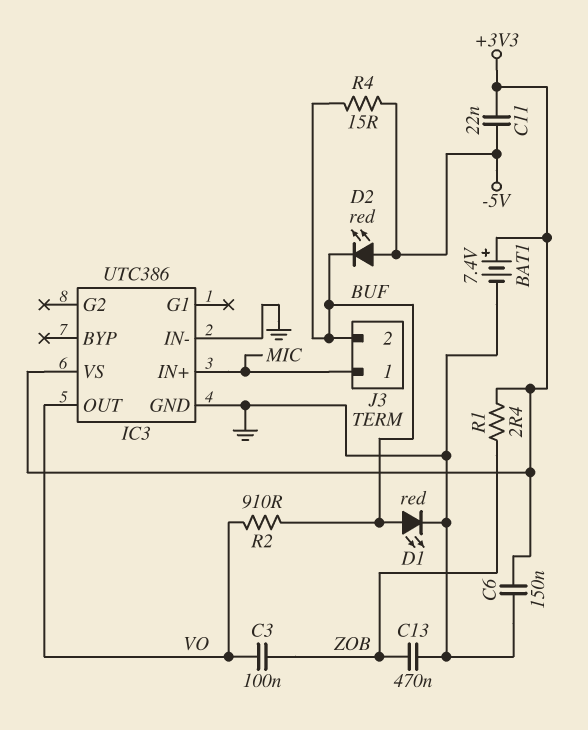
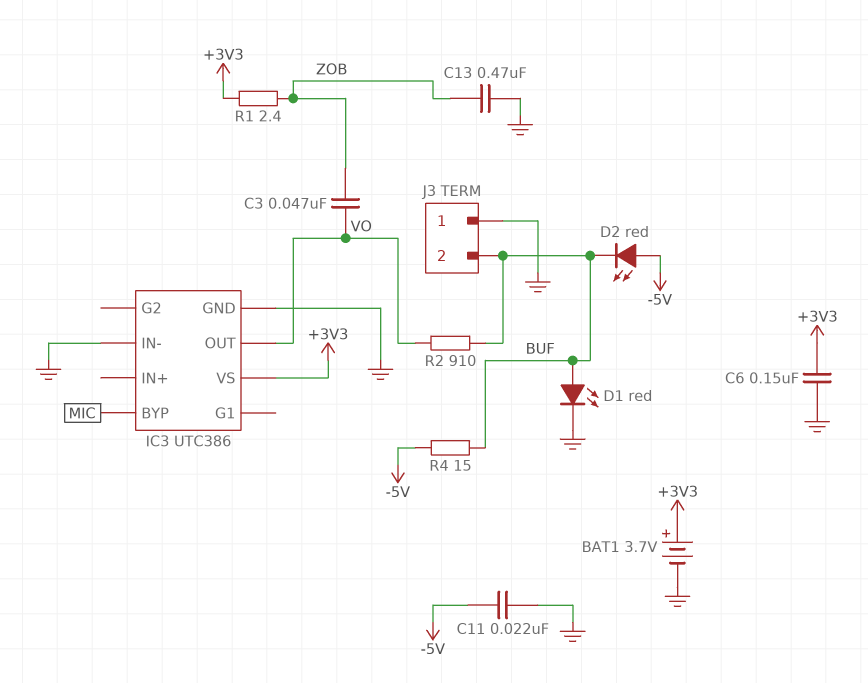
BAT1: 7.4V (plus +3V3, minus GND) -> 3.7V (plus +3V3, minus GND)
C3: 100nF (VO, ZOB) -> 47nF (VO, ZOB)
C11: 22nF (+3V3, -5V) -> 22nF (-5V, GND)
IC3 pin BYP: none -> MIC
IC3 pin IN+: MIC -> none
J3 pin 1: MIC -> GND

